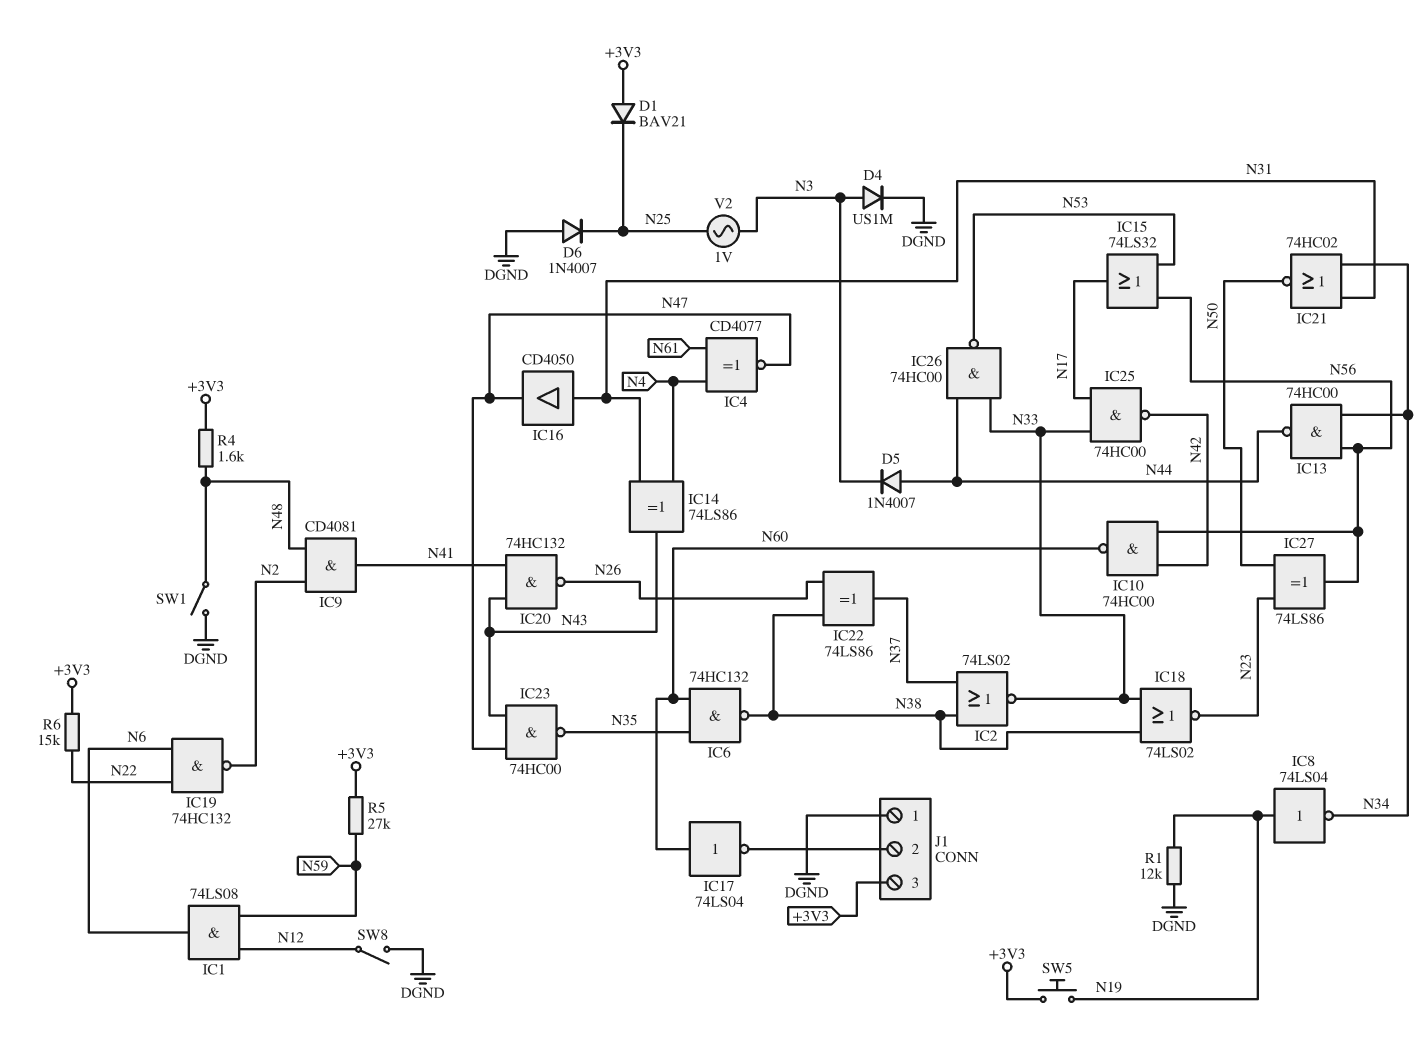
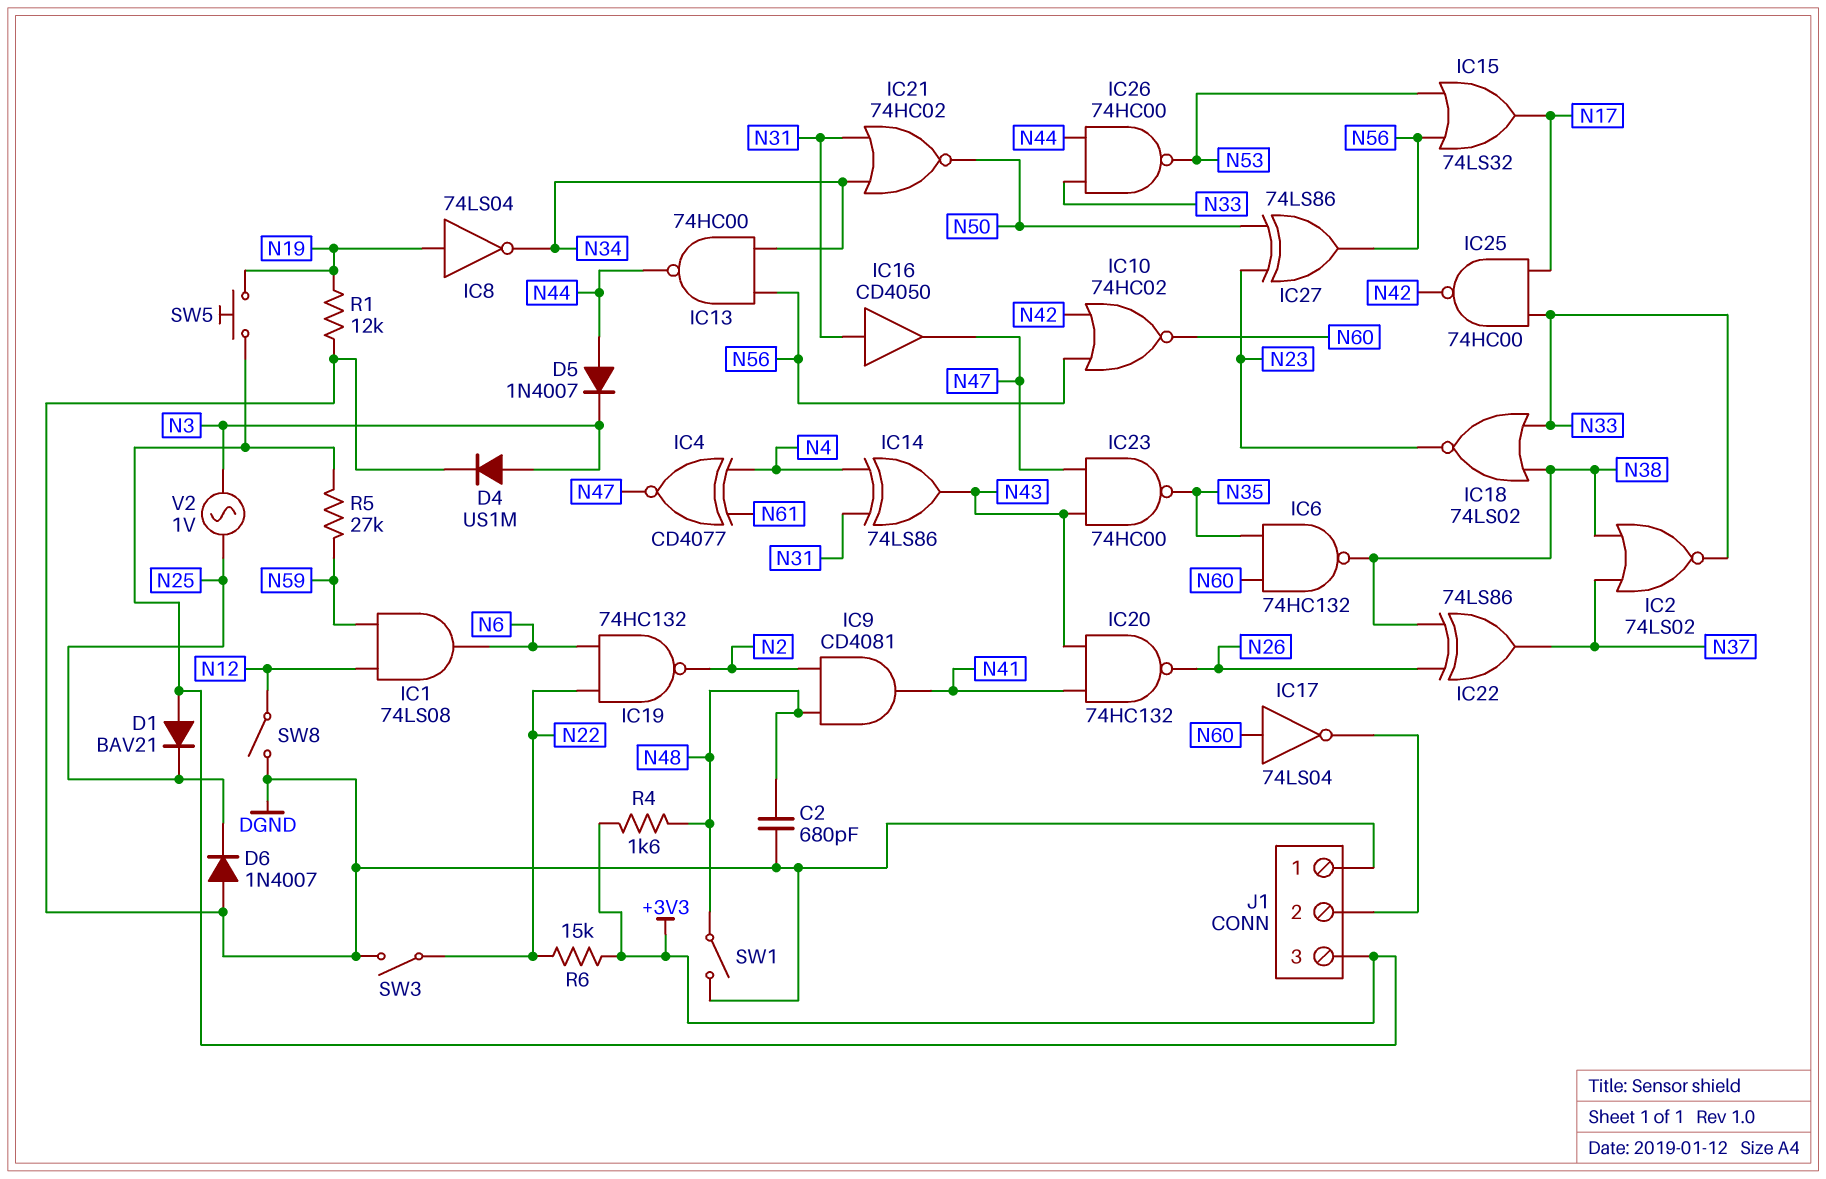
C2: none -> 680pF (DGND, N48)
IC10: NAND 74HC00 (in N42, in N56, out N60) -> NOR 74HC02 (in N42, in N56, out N60)
SW3: none -> switch (DGND, N22)

